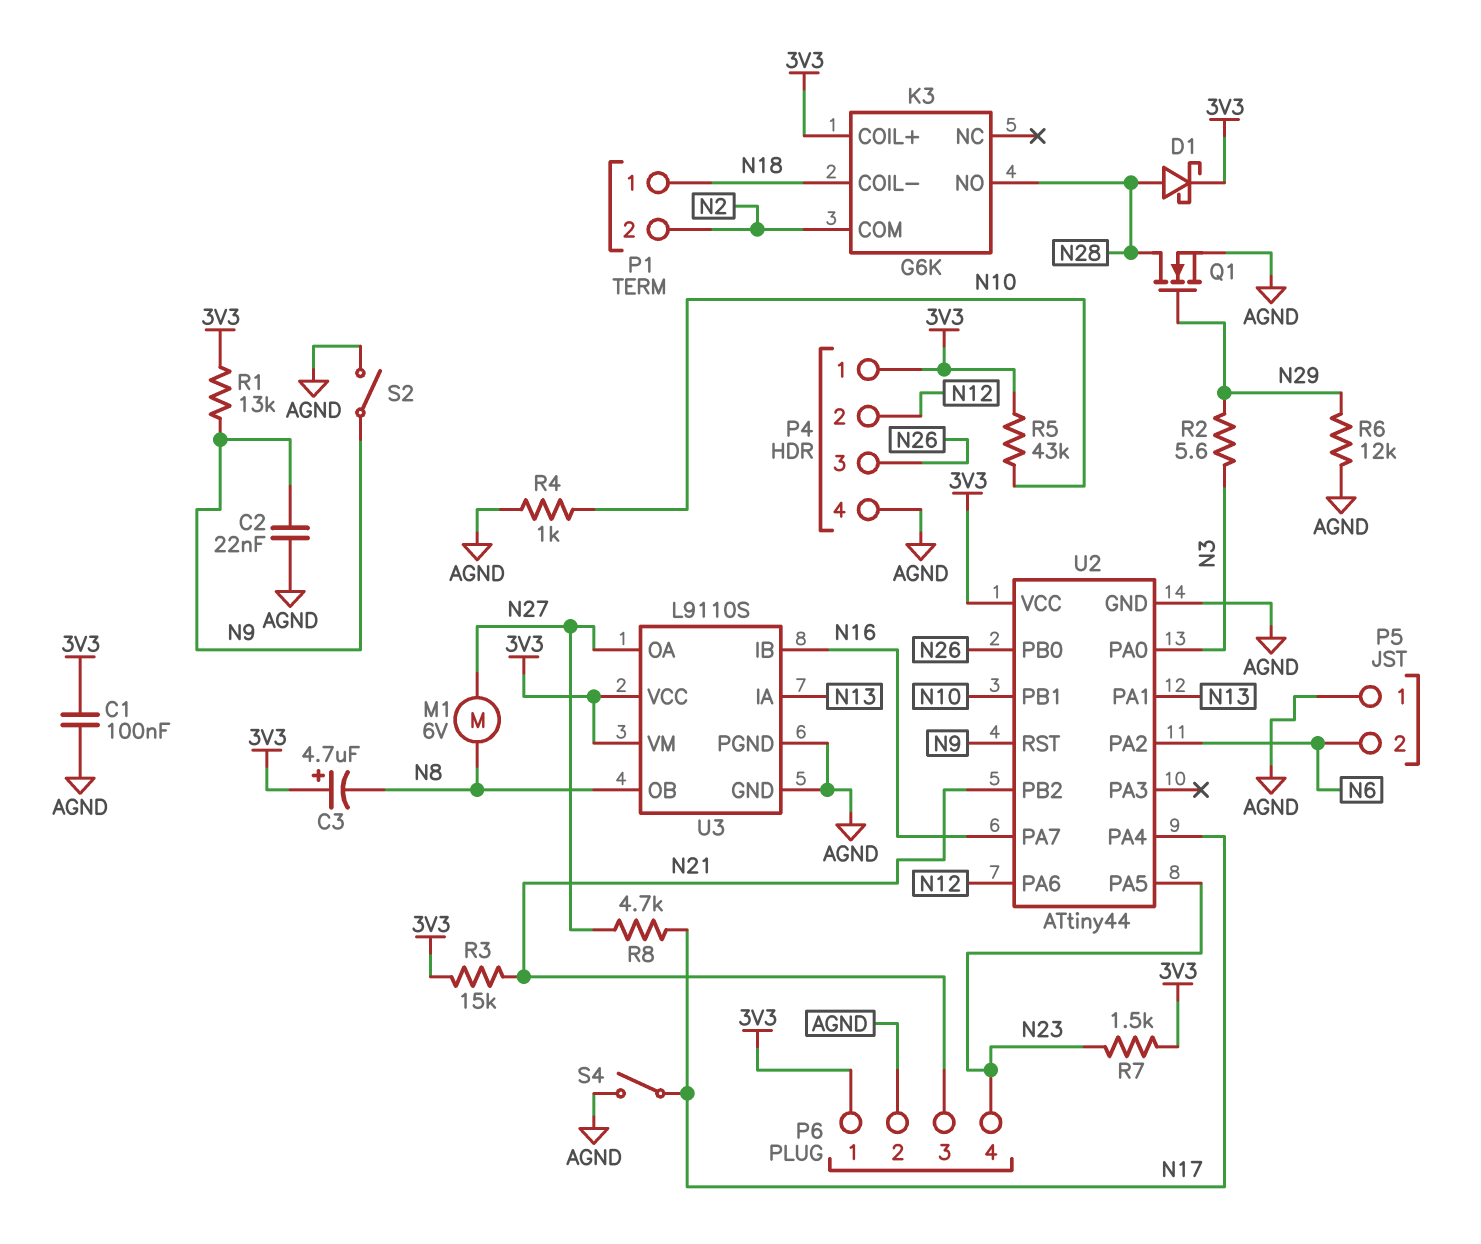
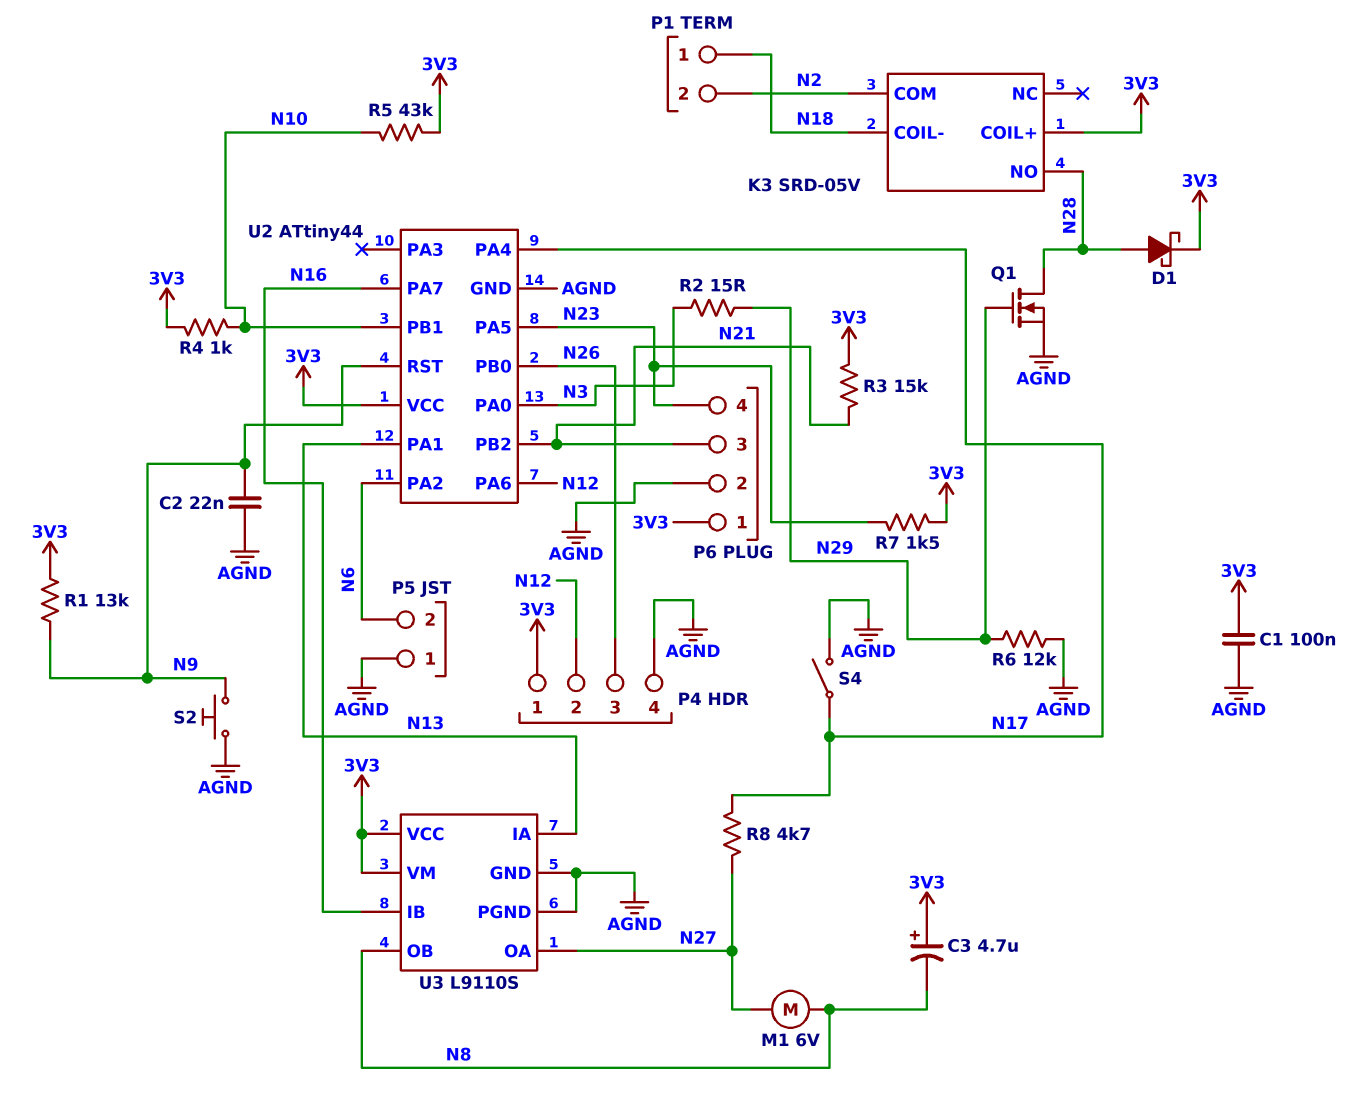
K3: G6K -> SRD-05V
R2: 5.6 (N3, N29) -> 15 (N3, N29)
R4: 1k (AGND, N10) -> 1k (3V3, N10)
S2: switch (AGND, N9) -> button (AGND, N9)

